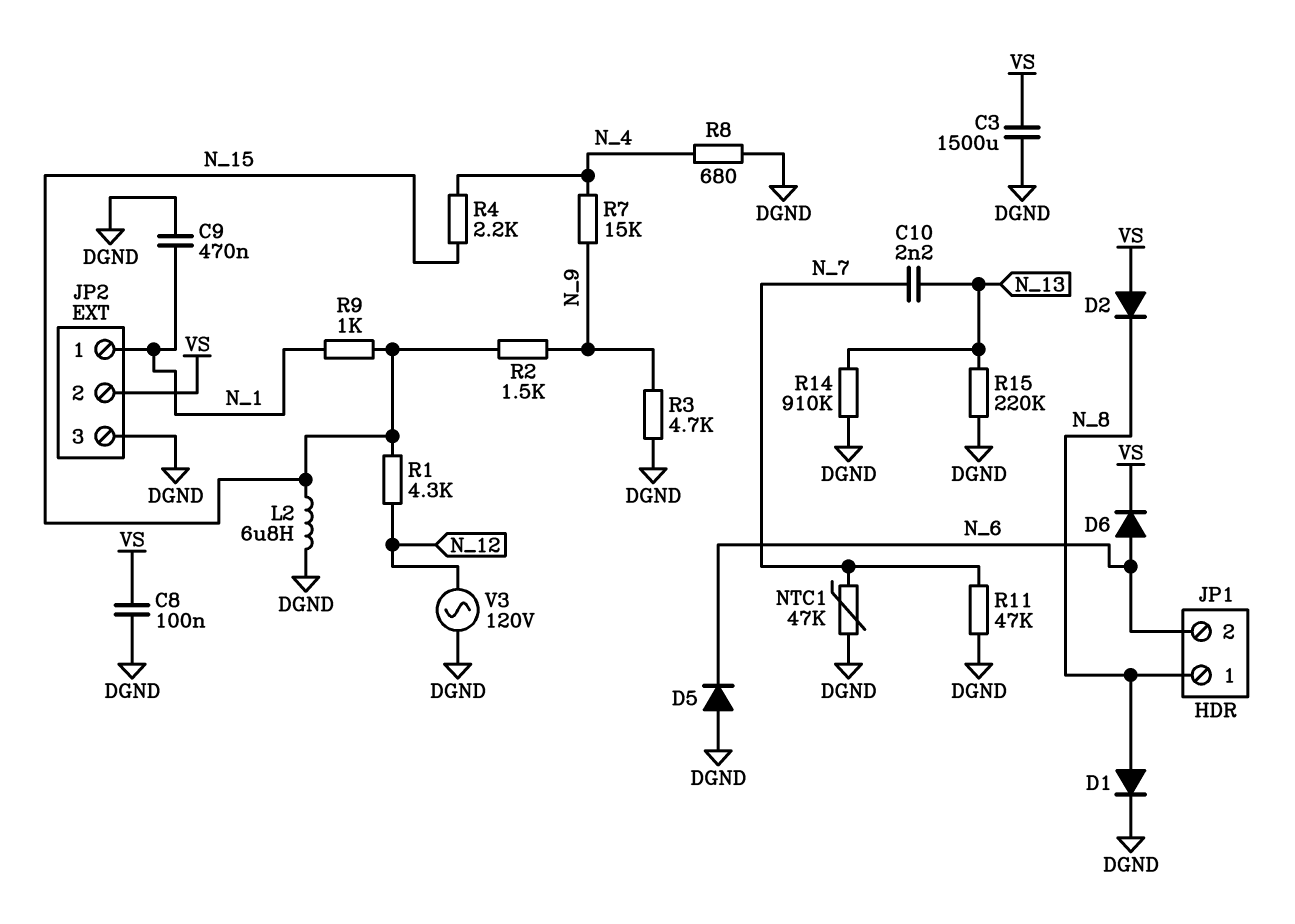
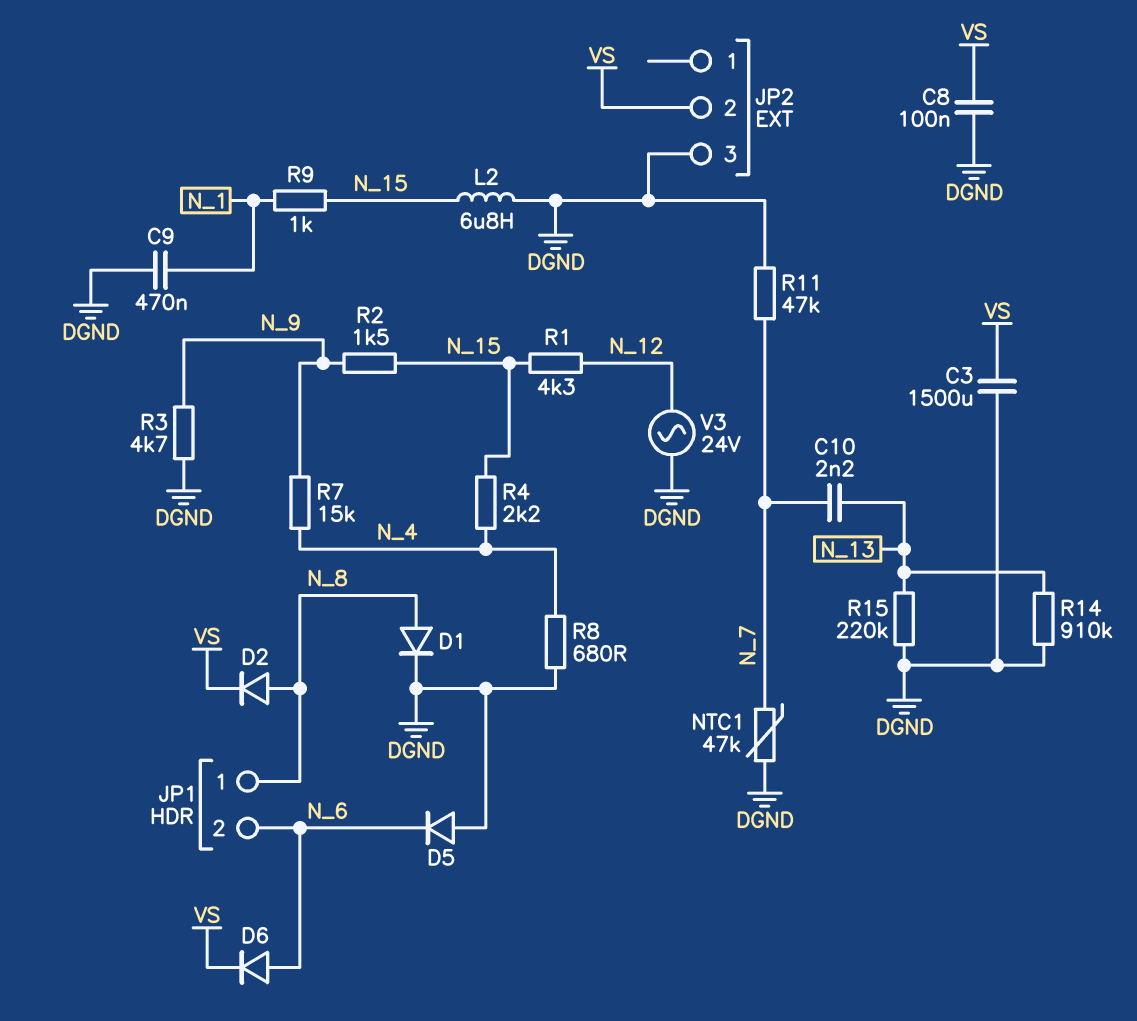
D2: diode (A VS, K N_8) -> diode (A N_8, K VS)
JP2 pin 1: N_1 -> none
V3: AC 120V (DGND, N_12) -> AC 24V (DGND, N_12)

